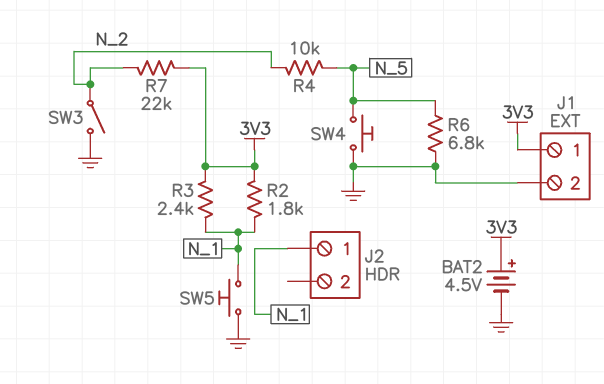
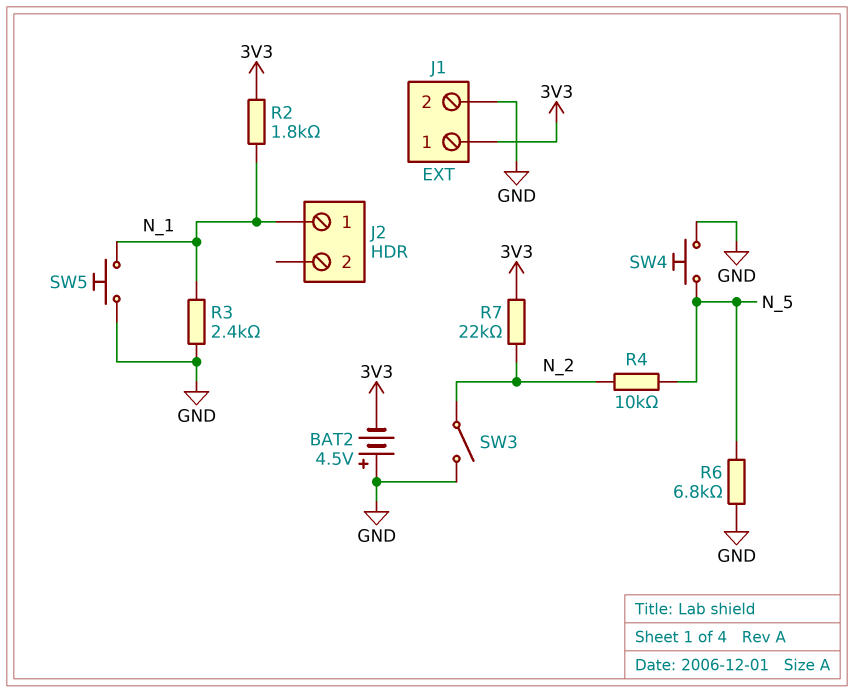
BAT2: 4.5V (plus 3V3, minus GND) -> 4.5V (plus GND, minus 3V3)
R3: 2.4k (3V3, N_1) -> 2.4k (GND, N_1)

